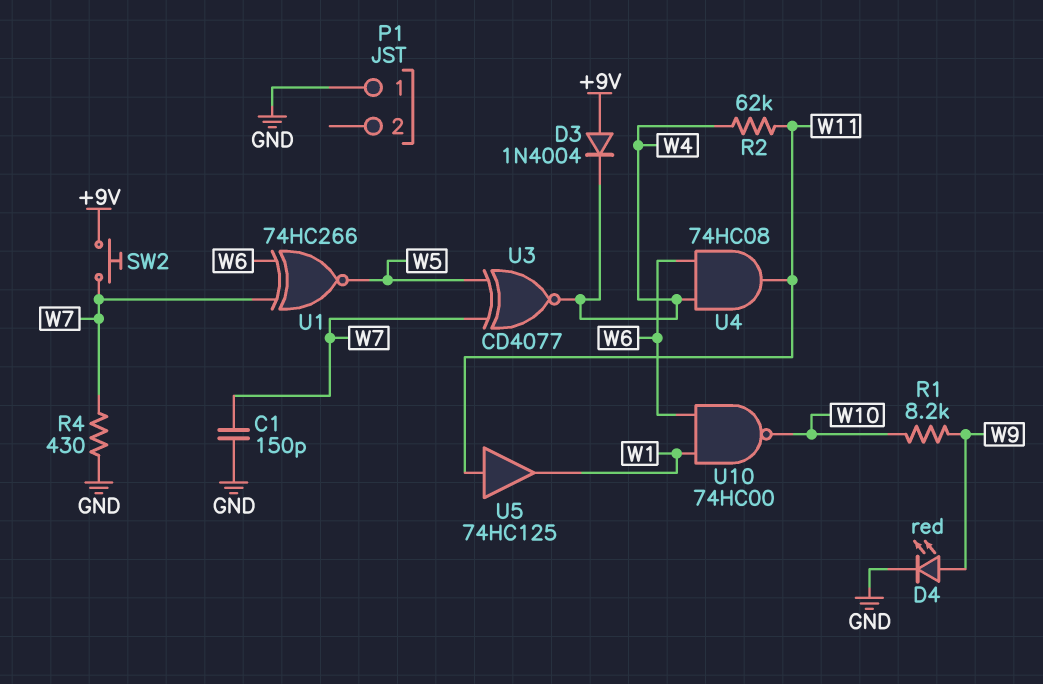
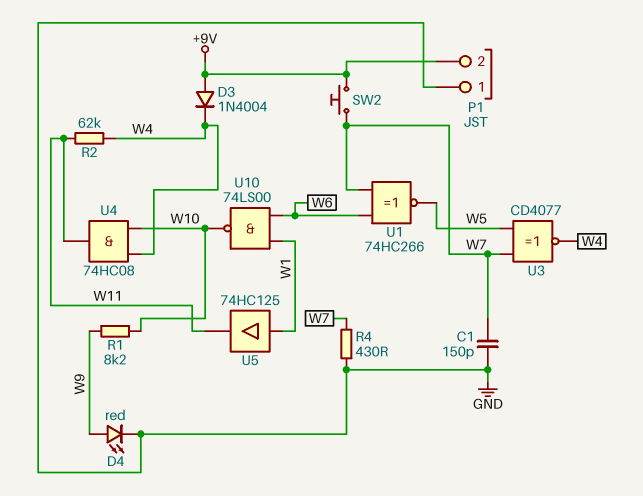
P1 pin 2: none -> +9V
U4: AND 74HC08 (in W4, in W6, out W11) -> AND 74HC08 (in W4, in W10, out W11)
U5: buffer 74HC125 (in W11, out W1) -> buffer 74HC125 (in W1, out W11)
U10: NAND 74HC00 (in W1, in W6, out W10) -> NAND 74LS00 (in W1, in W6, out W10)

